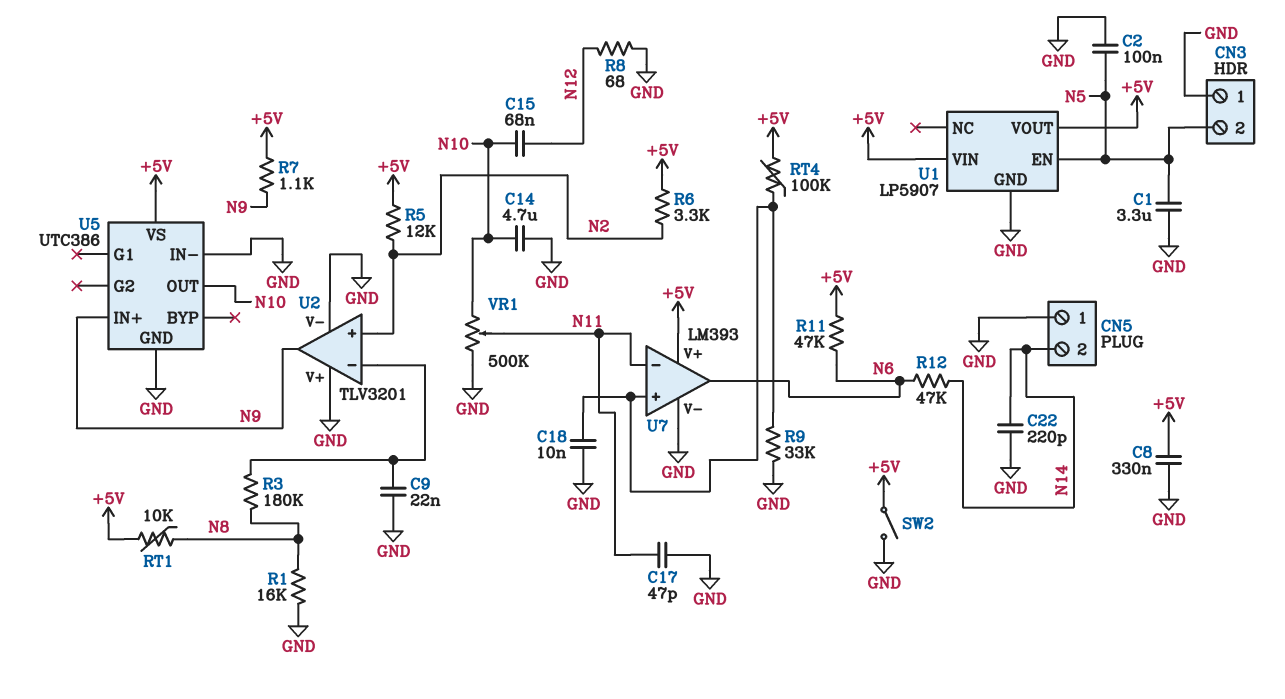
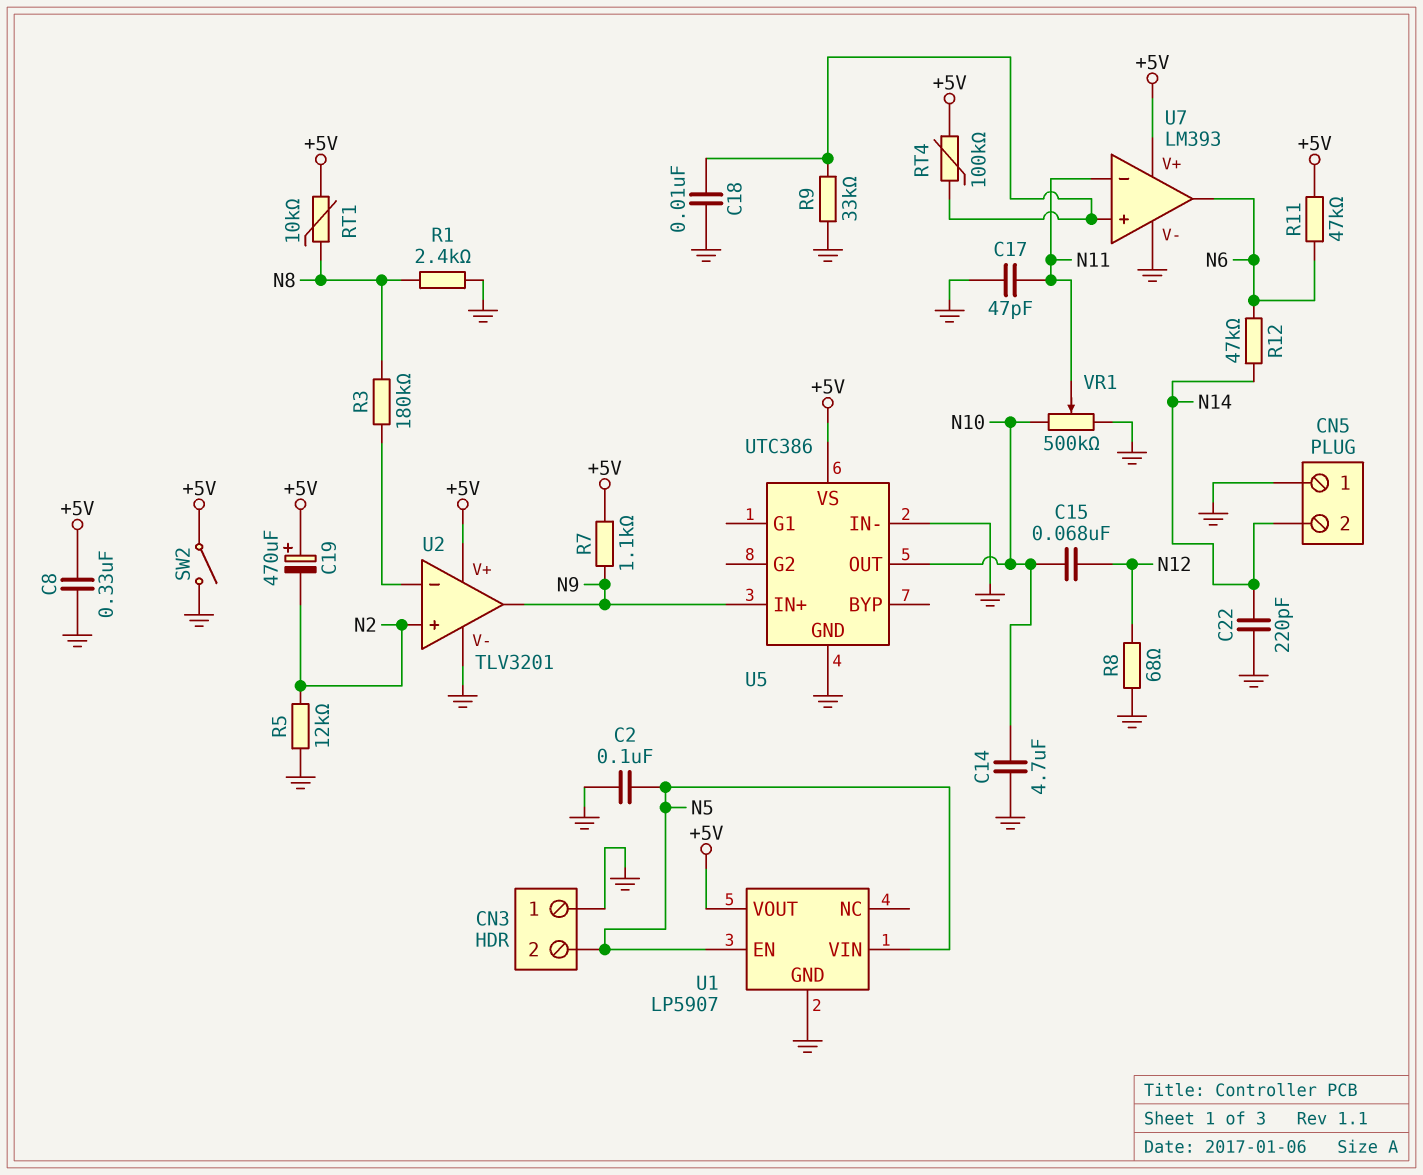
C1: 3.3uF (GND, N5) -> none
C9: 22nF (GND, U2/in-) -> none
C19: none -> 470uF (plus +5V, minus N2)
R1: 16k (GND, N8) -> 2.4k (GND, N8)
R5: 12k (+5V, N2) -> 12k (GND, N2)
R6: 3.3k (+5V, N2) -> none
U1 pin VIN: +5V -> N5
U2 pin V+: GND -> +5V

